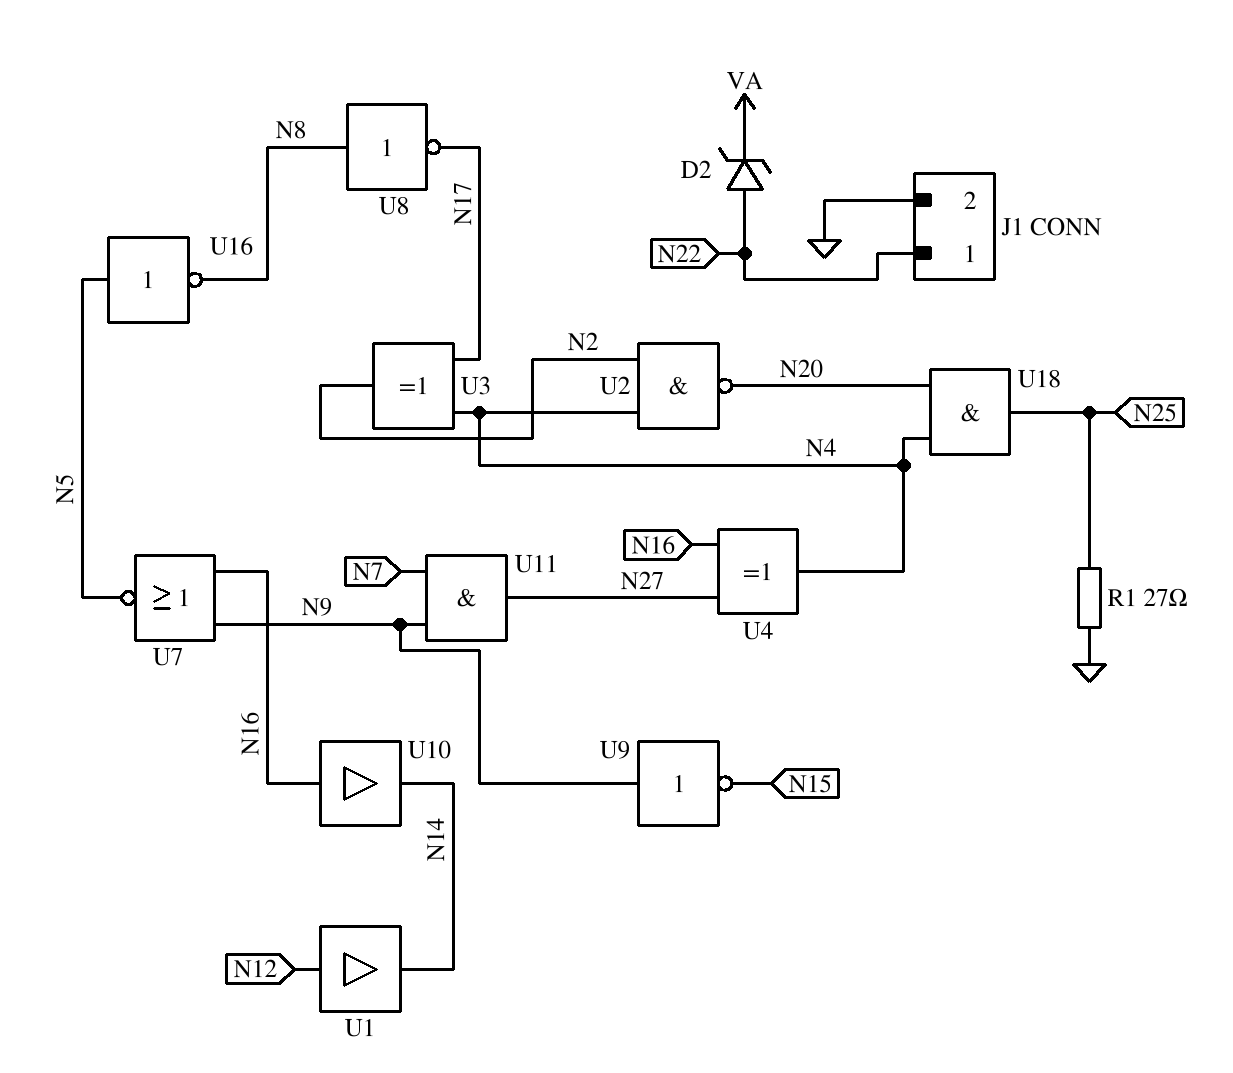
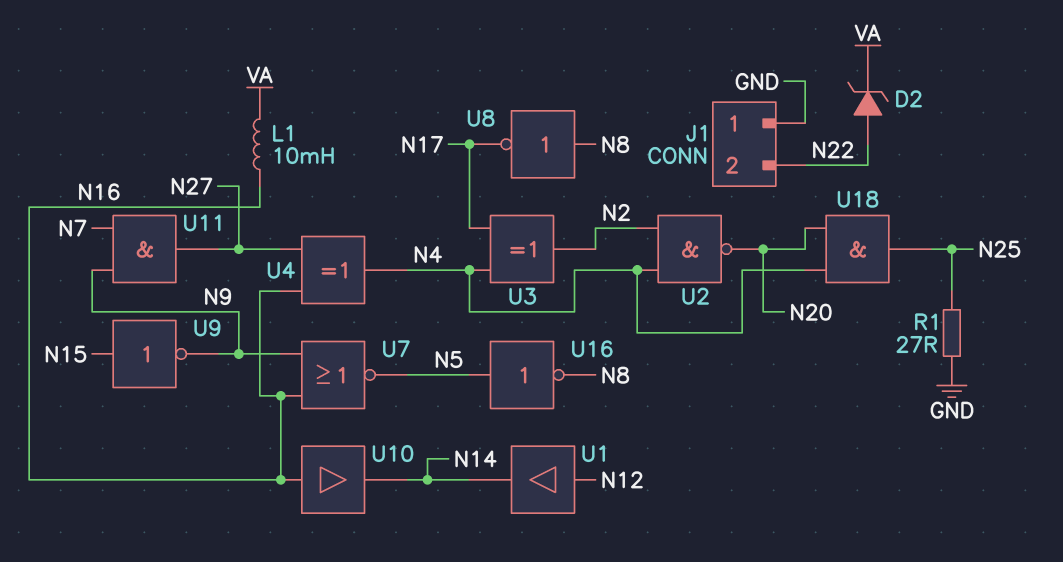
J1 pin 1: N22 -> GND
J1 pin 2: GND -> N22
L1: none -> 10mH (N16, VA)
U9: NOT (in N9, out N15) -> NOT (in N15, out N9)

